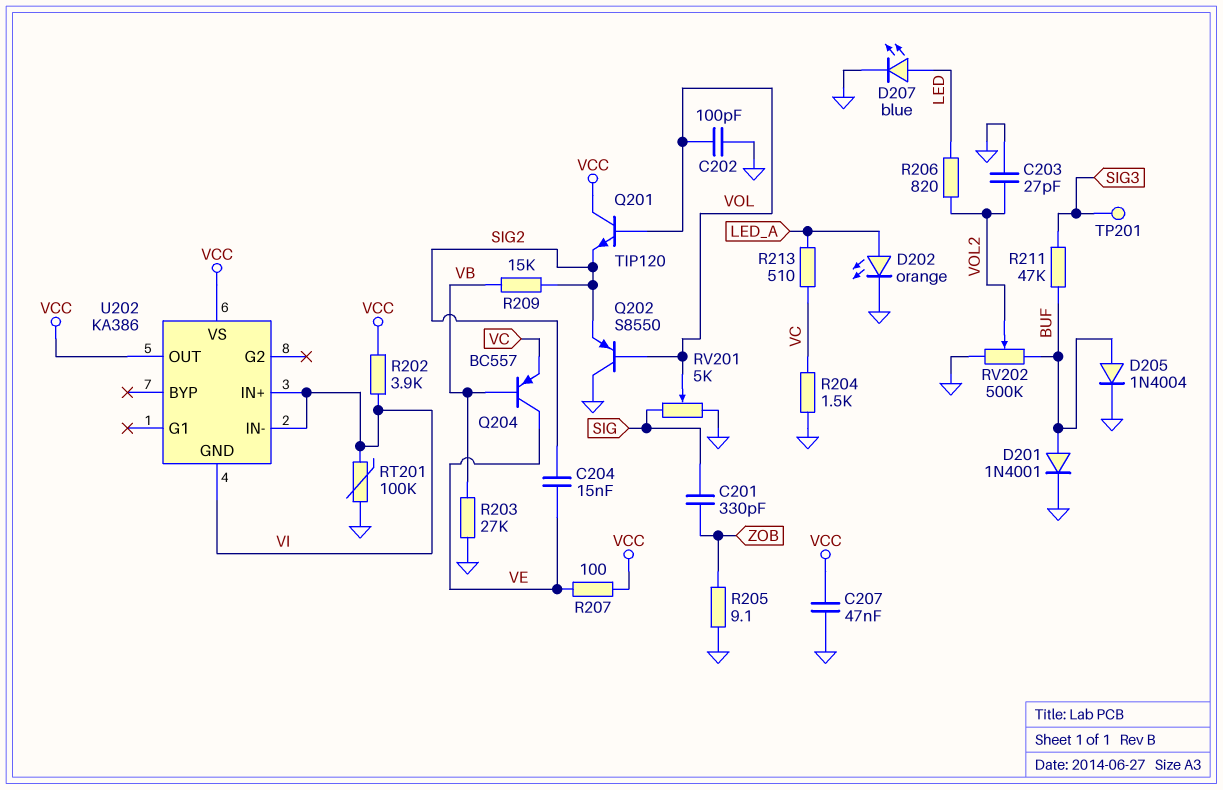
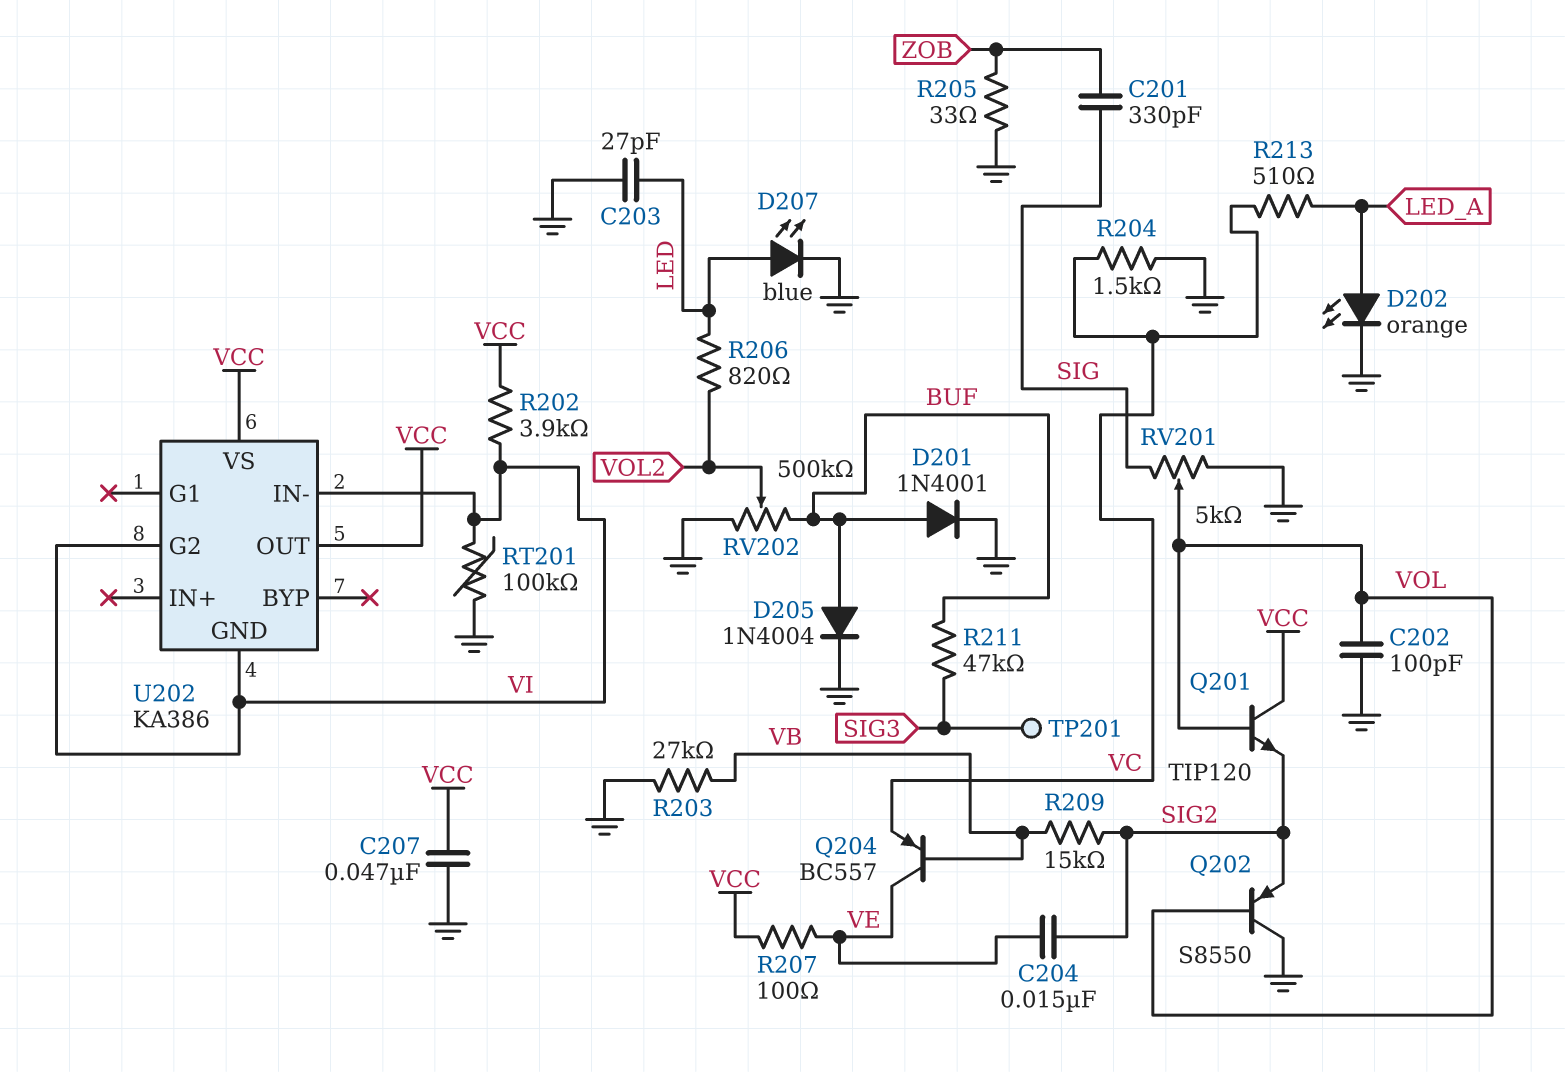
C203: 27pF (GND, VOL2) -> 27pF (GND, LED)
R205: 9.1 (GND, ZOB) -> 33 (GND, ZOB)
U202 pin G2: none -> VI
U202 pin IN+: VI -> none

